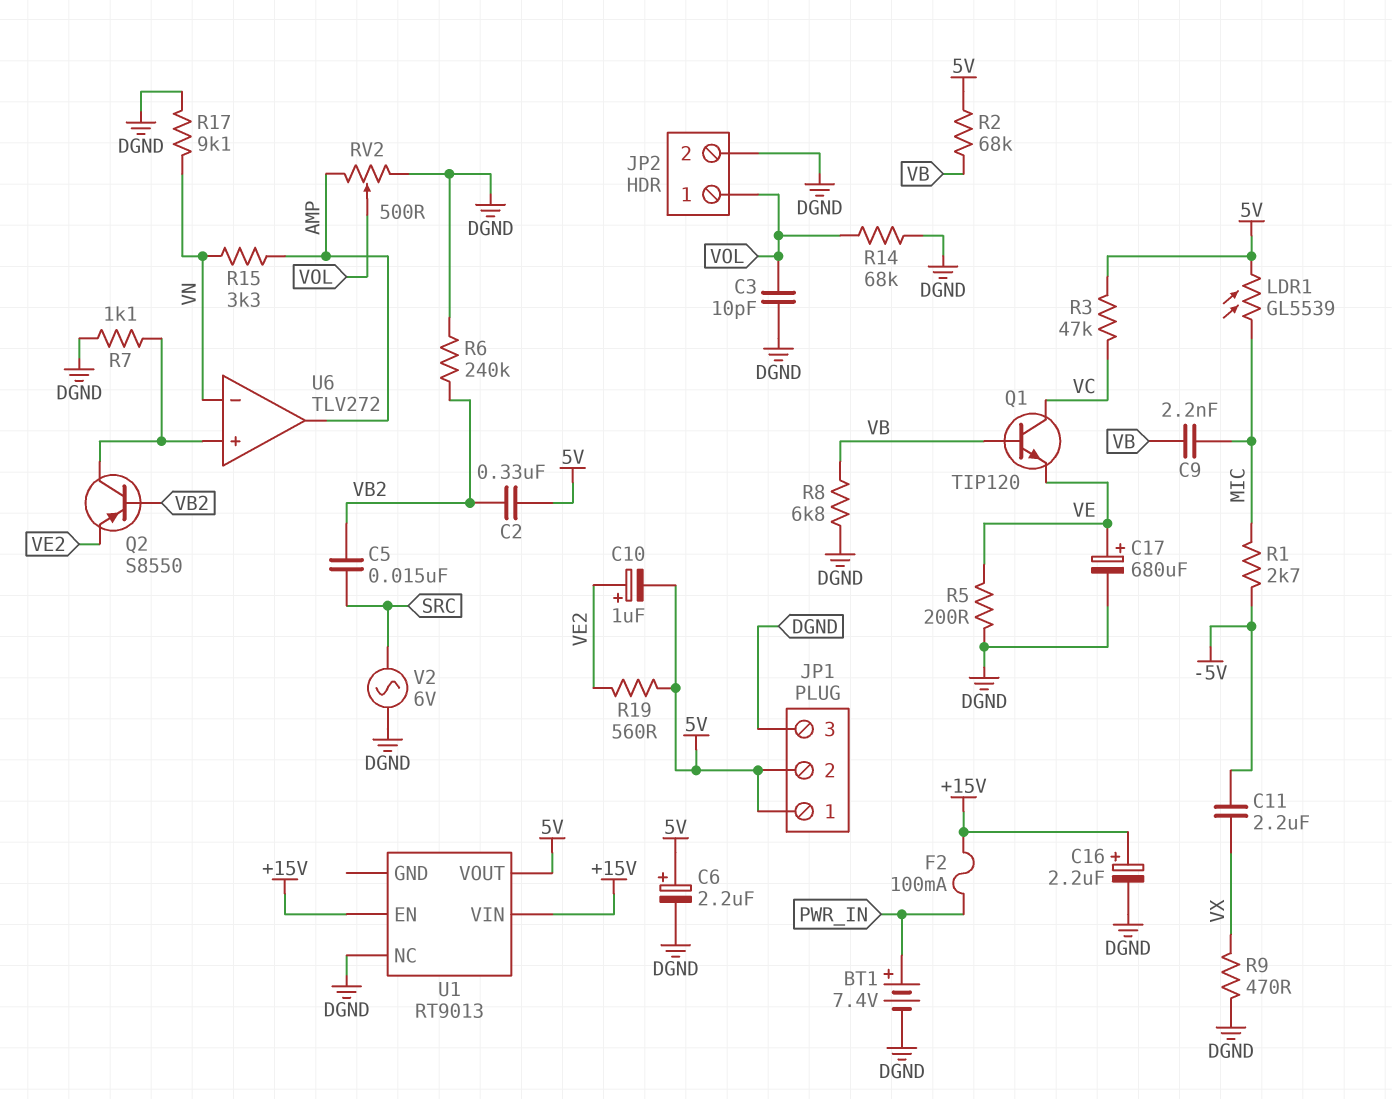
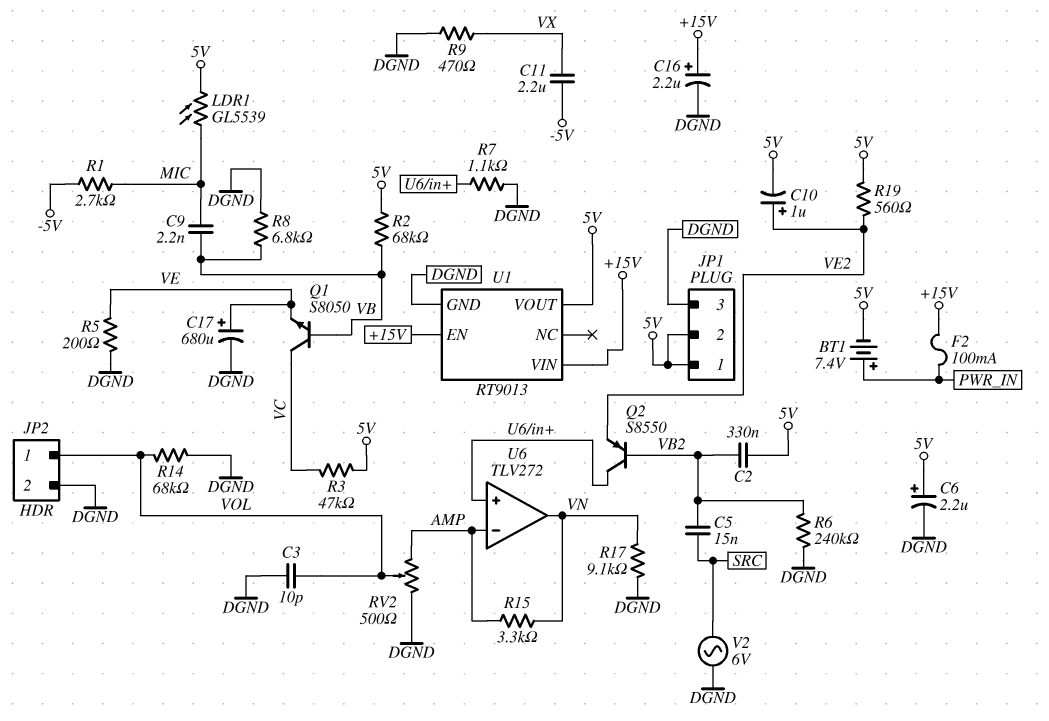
BT1: 7.4V (plus PWR_IN, minus DGND) -> 7.4V (plus PWR_IN, minus 5V)
Q1: NPN TIP120 (B VB, C VC, E VE) -> NPN S8050 (B VB, C VC, E VE)
U1 pin GND: none -> DGND
U1 pin NC: DGND -> none
U6 pin in-: VN -> AMP
U6 pin out: AMP -> VN

